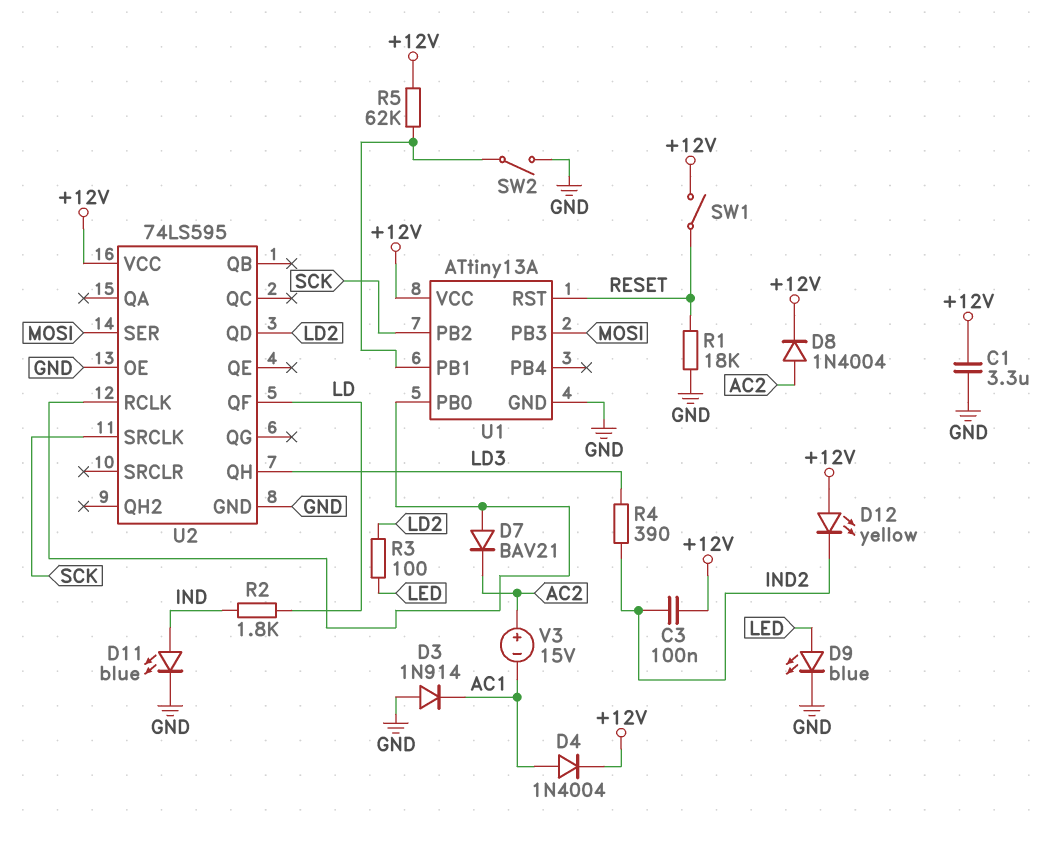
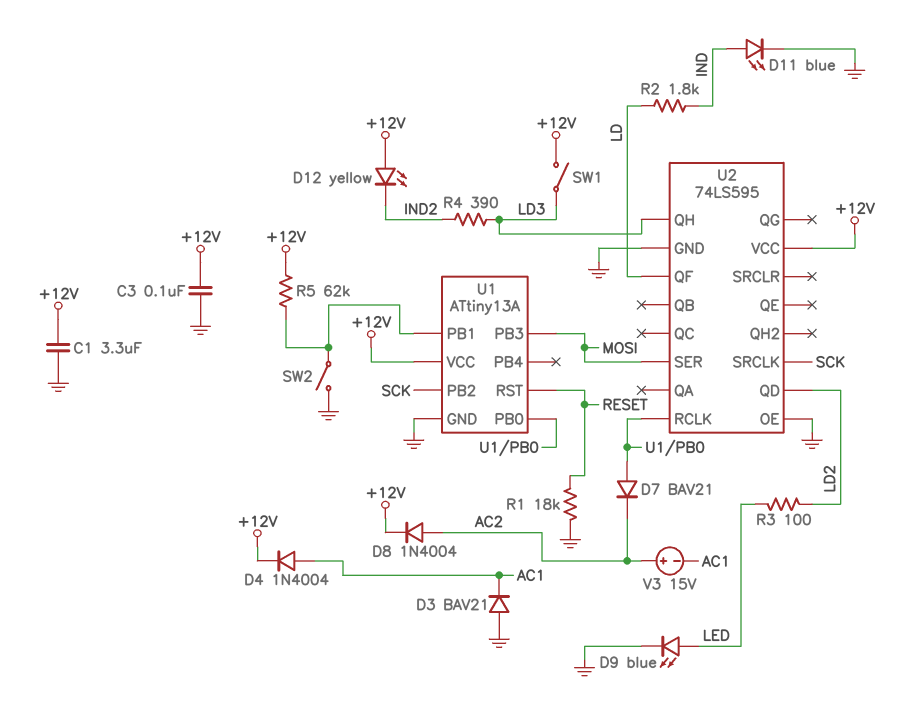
C3: 100nF (+12V, IND2) -> 100nF (+12V, GND)
D3: diode 1N914 (A GND, K AC1) -> diode BAV21 (A GND, K AC1)
SW1: switch (+12V, RESET) -> switch (+12V, LD3)

